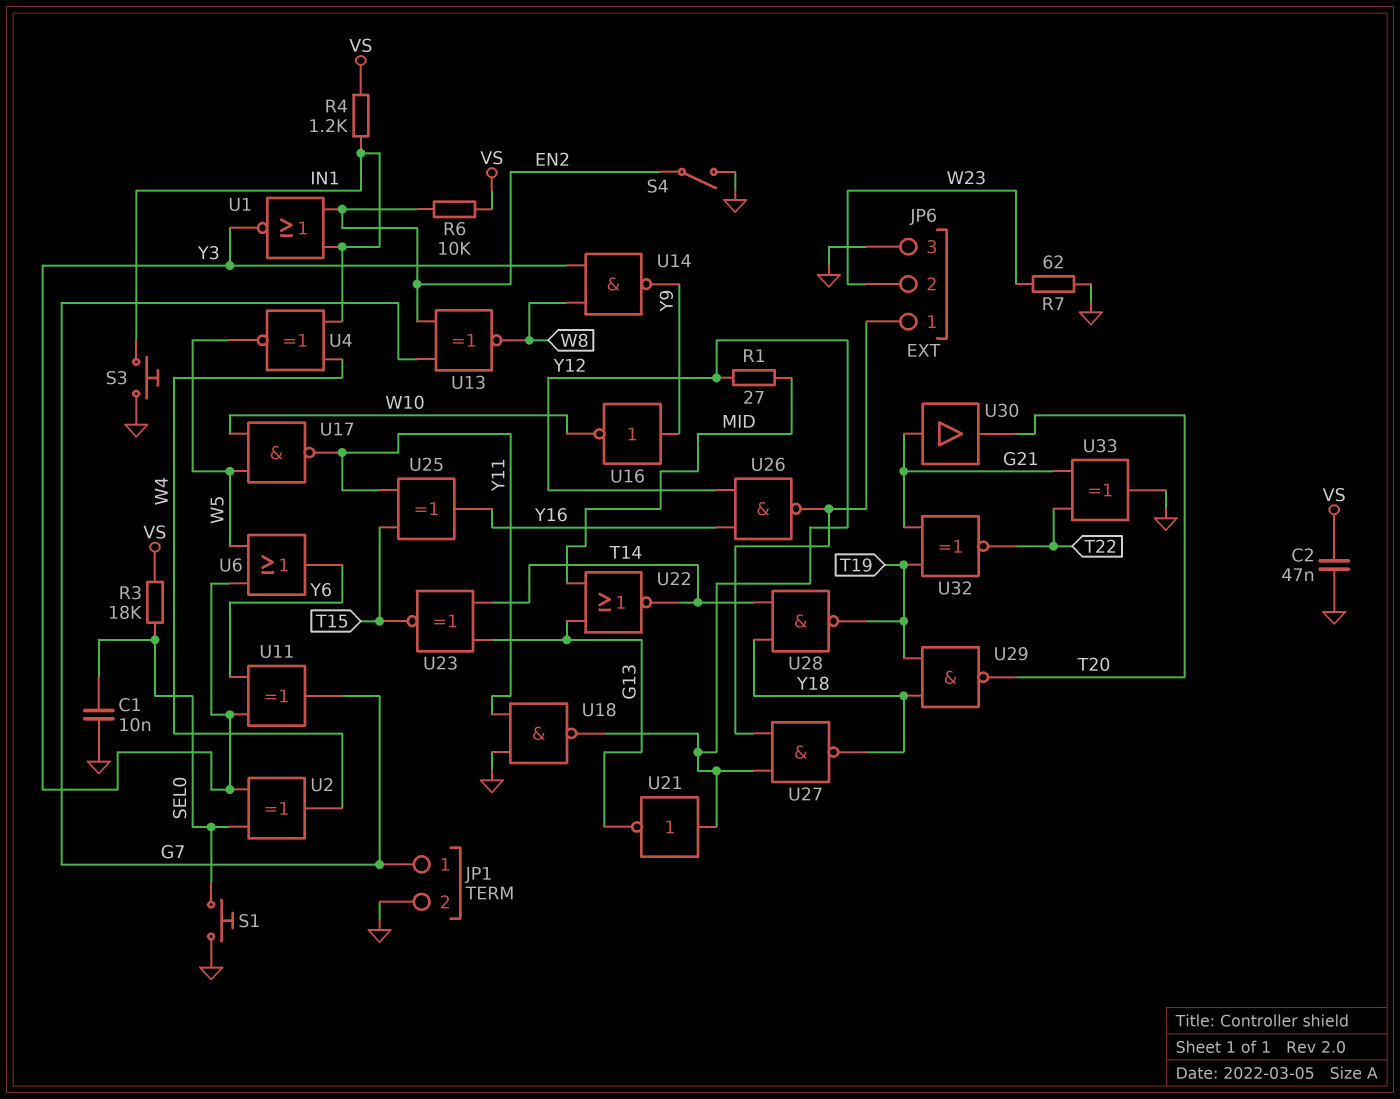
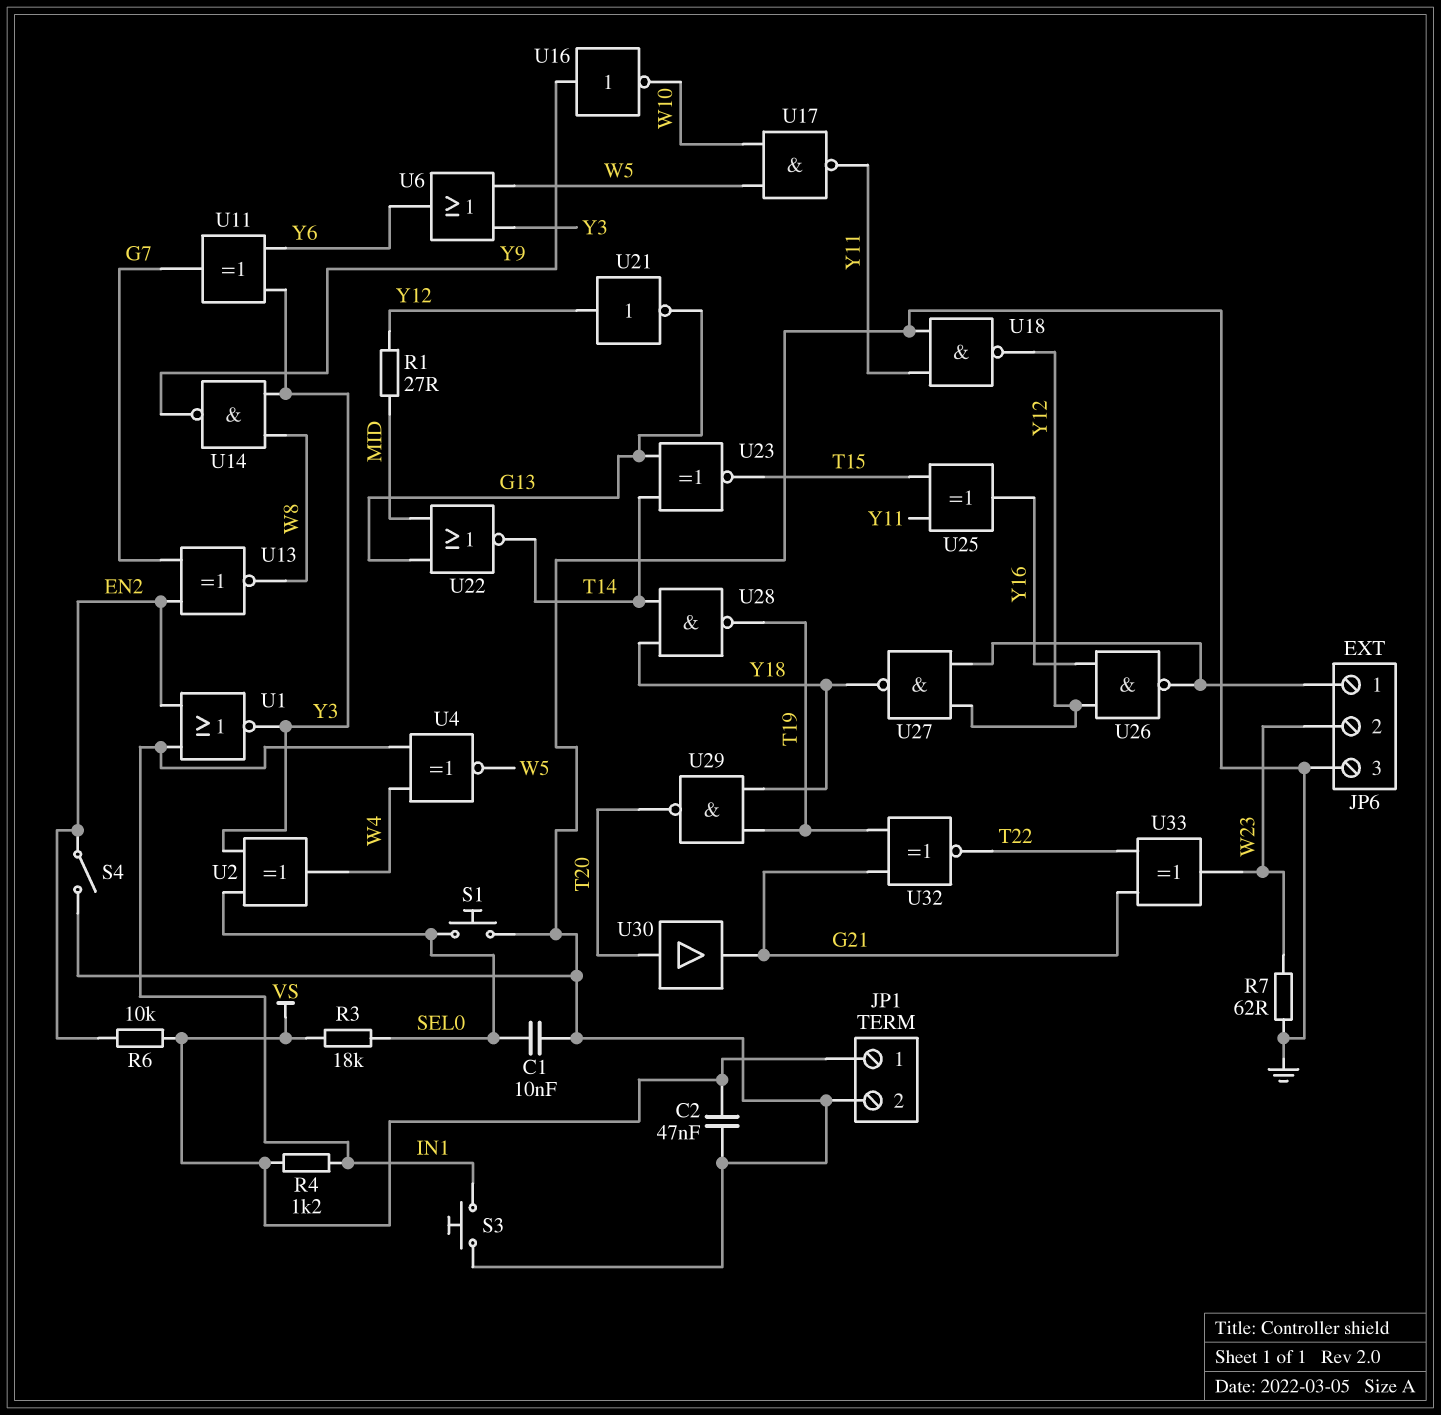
JP1 pin 1: G7 -> VS
U30: buffer (in G21, out T20) -> buffer (in T20, out G21)
U33: XOR (in G21, in T22, out GND) -> XOR (in G21, in T22, out W23)

